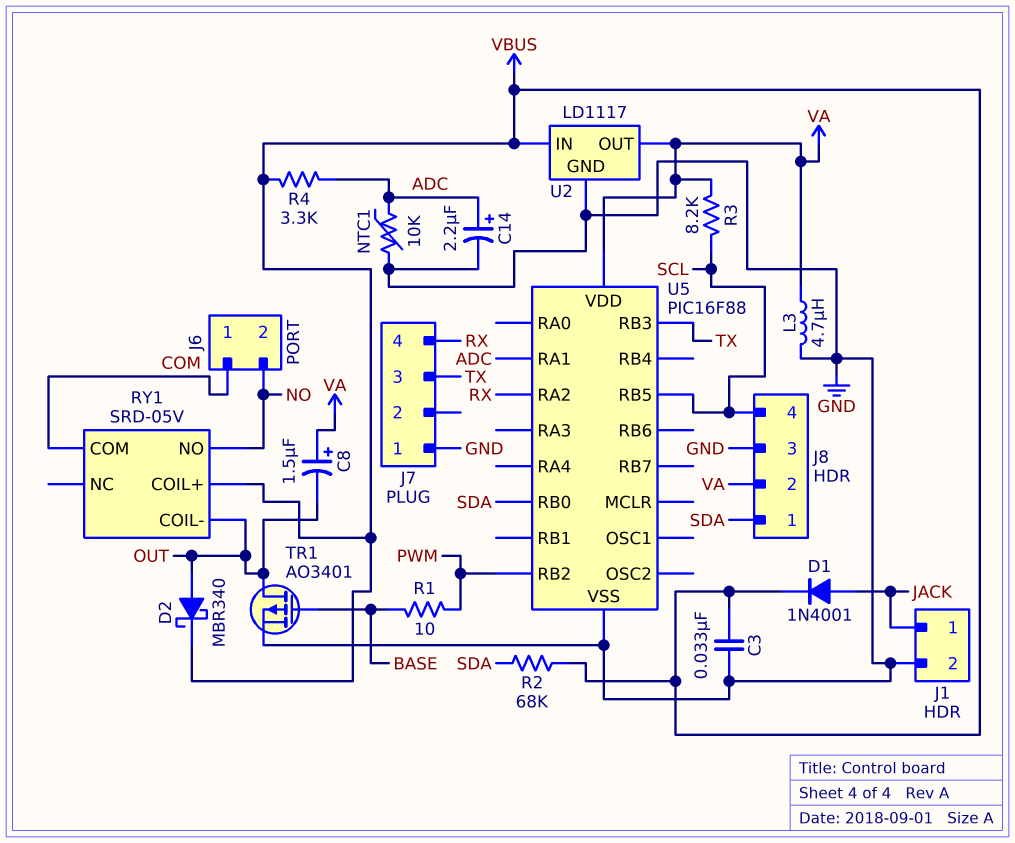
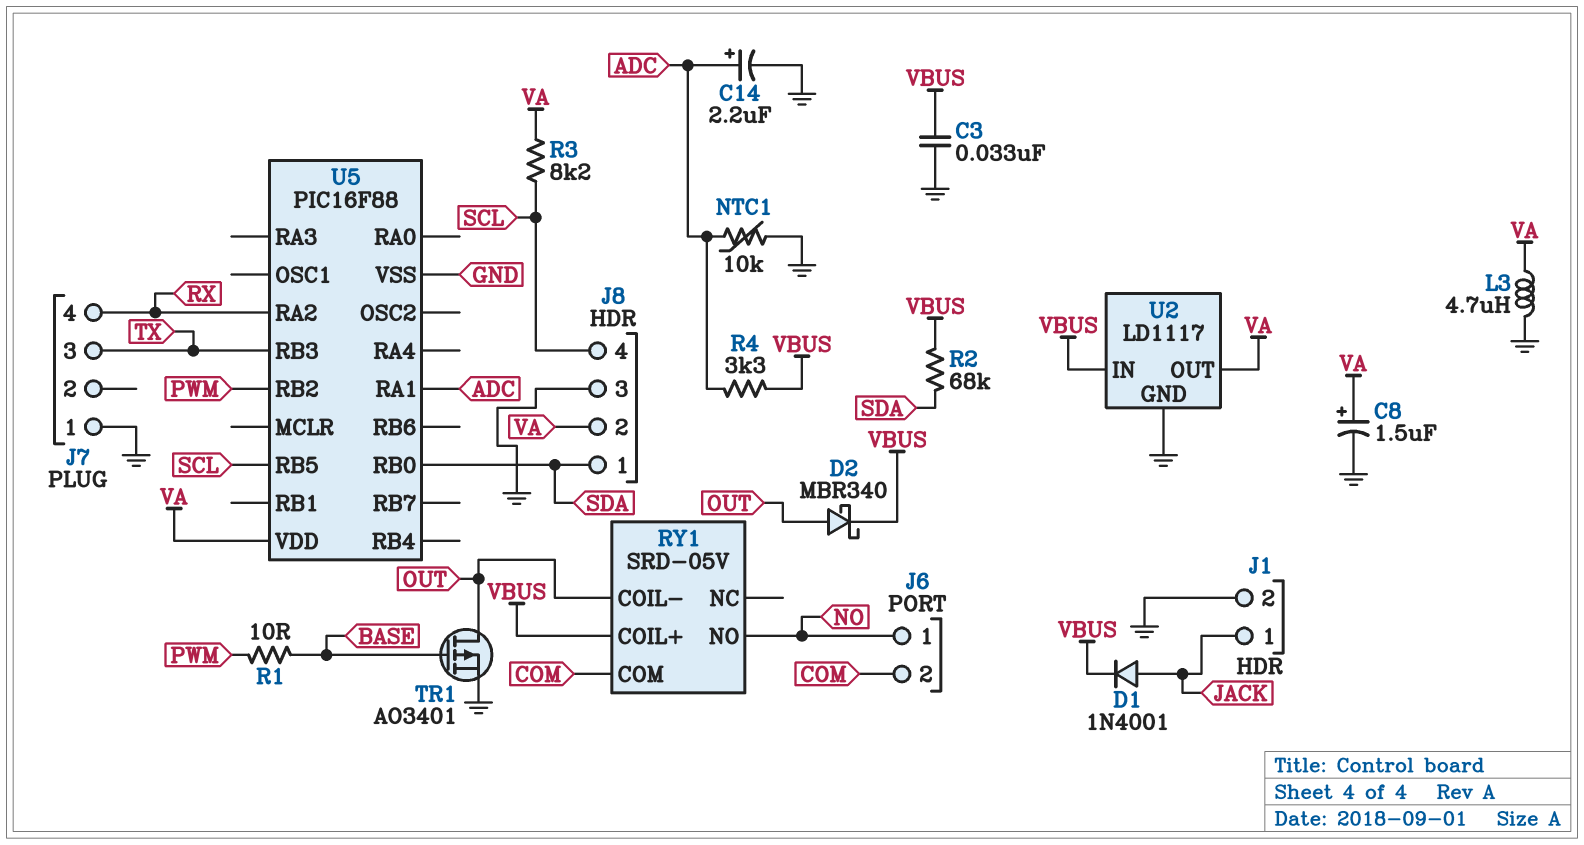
C8: 1.5uF (plus VA, minus OUT) -> 1.5uF (plus VA, minus GND)
J6 pin 1: COM -> NO
J6 pin 2: NO -> COM

